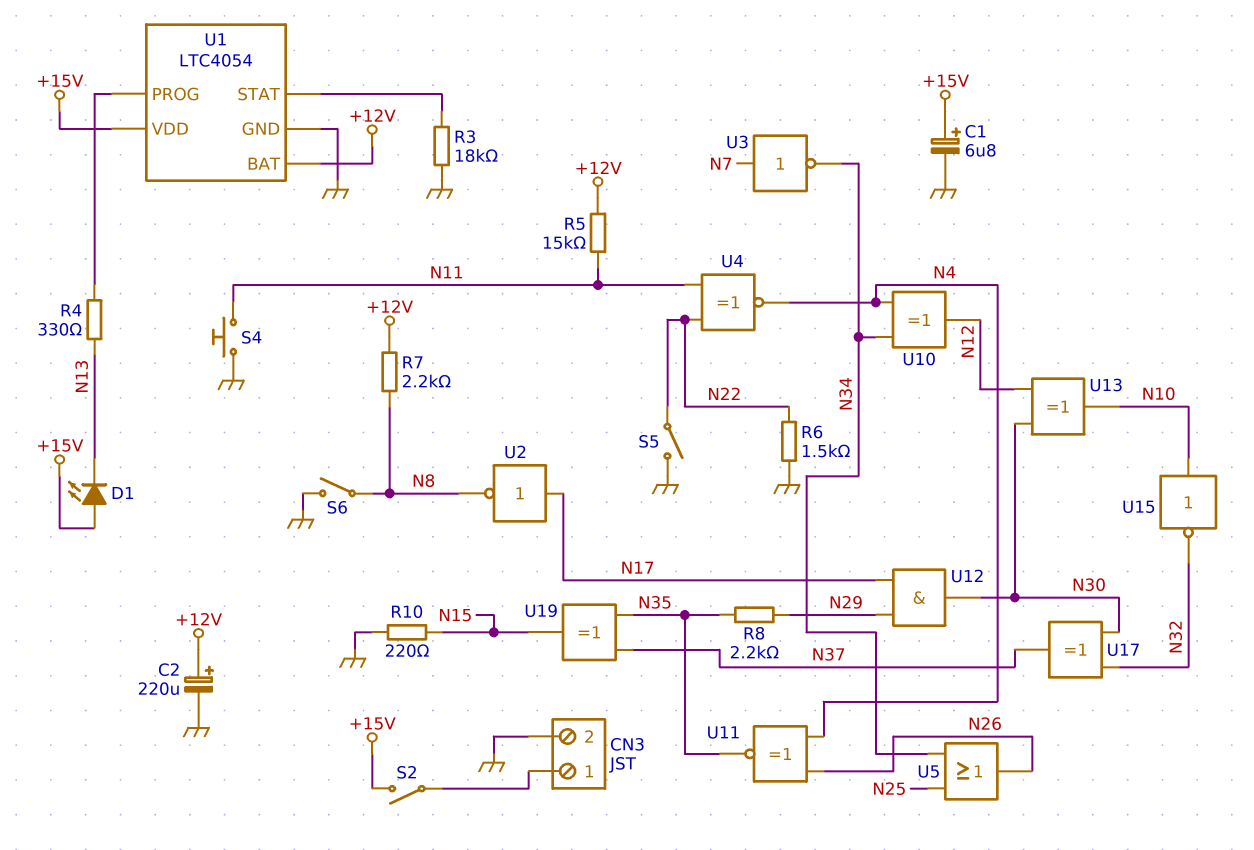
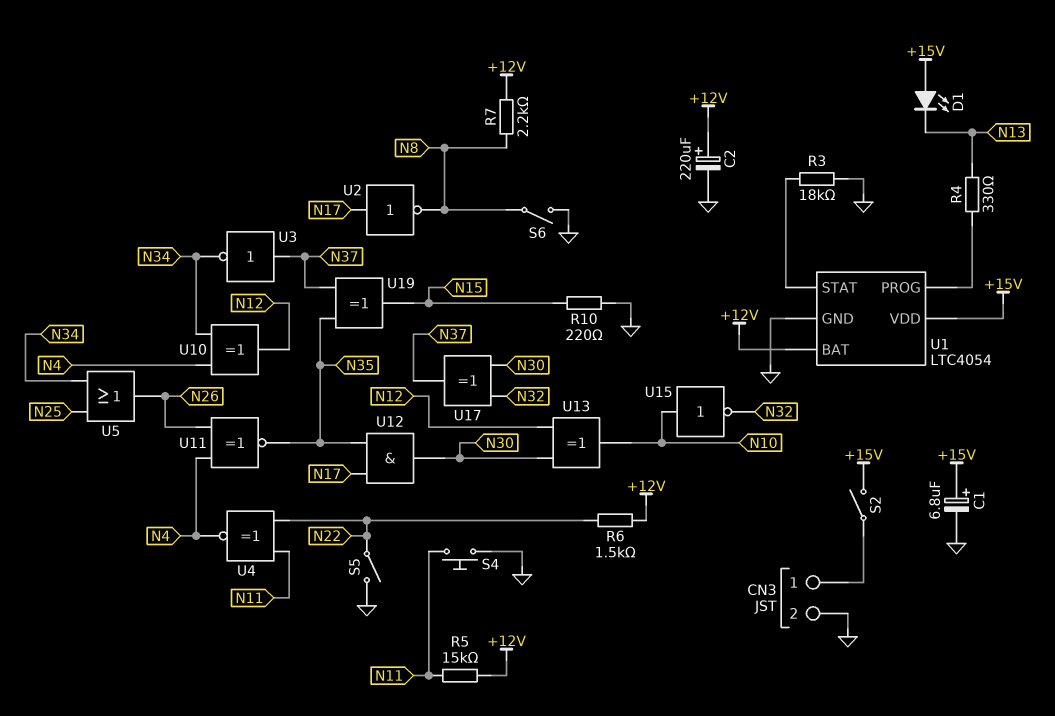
R6: 1.5k (GND, N22) -> 1.5k (+12V, N22)
R8: 2.2k (N29, N35) -> none
U3: NOT (in N7, out N34) -> NOT (in N37, out N34)
U12: AND (in N17, in N29, out N30) -> AND (in N17, in N35, out N30)

